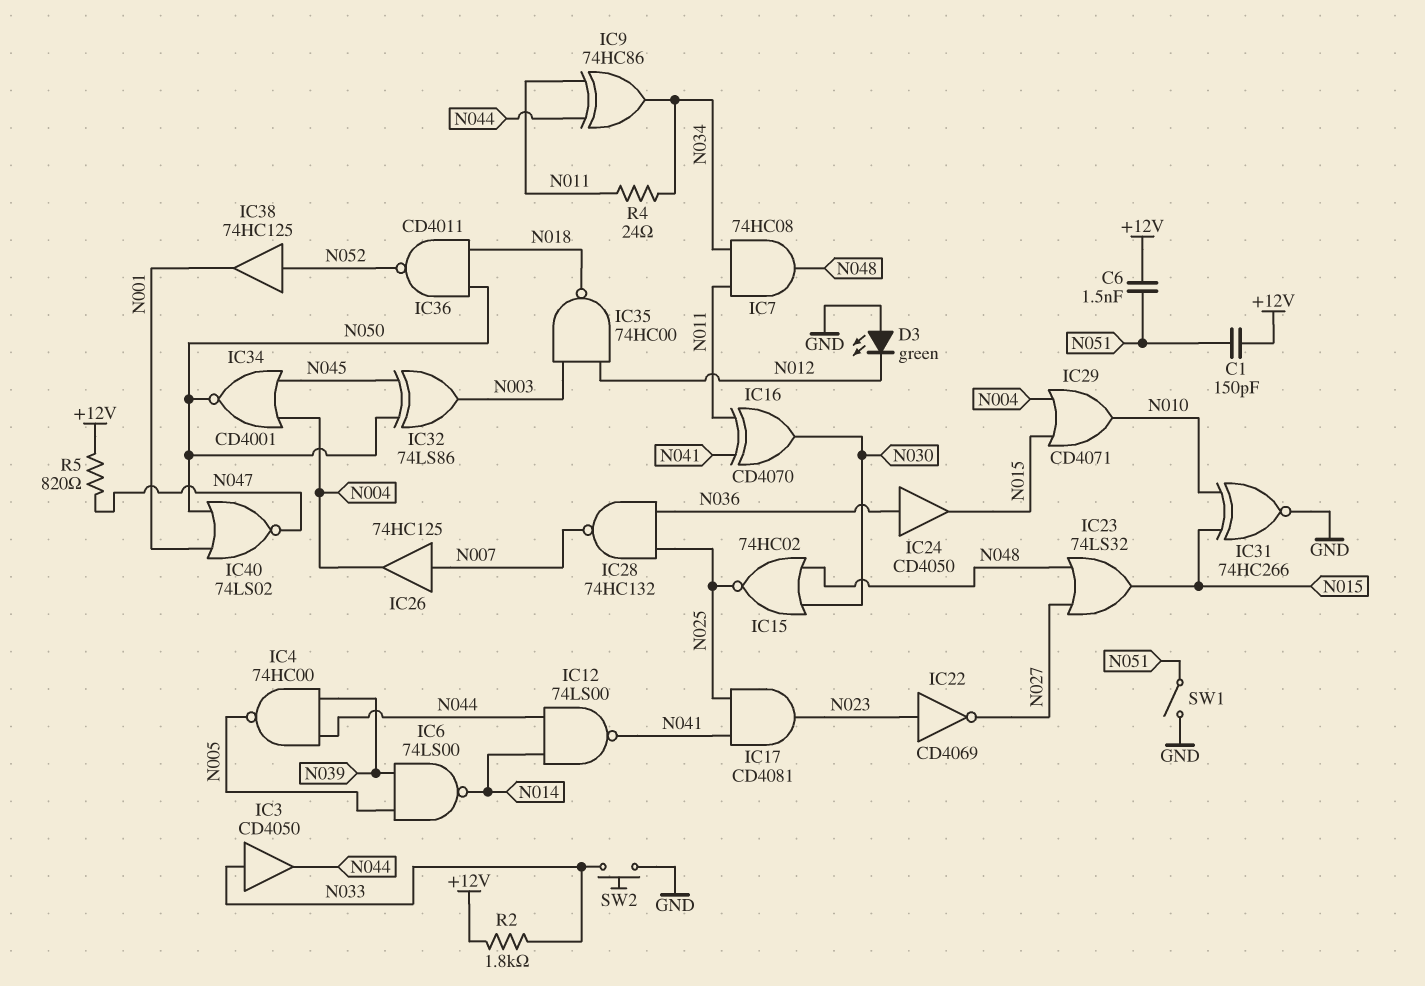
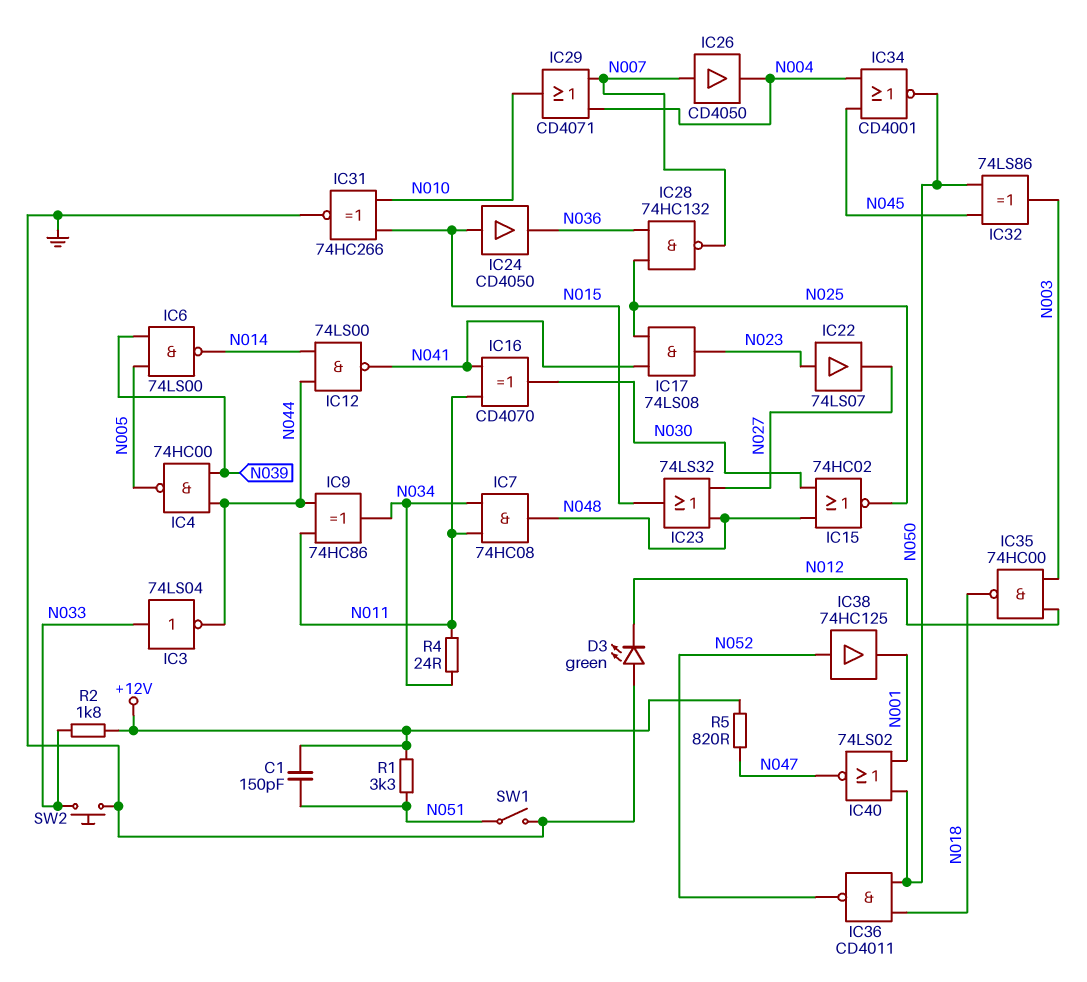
C6: 1.5nF (+12V, N051) -> none
IC3: buffer CD4050 (in N033, out N044) -> NOT 74LS04 (in N033, out N044)
IC17: AND CD4081 (in N025, in N041, out N023) -> AND 74LS08 (in N025, in N041, out N023)
IC22: NOT CD4069 (in N023, out N027) -> buffer 74LS07 (in N023, out N027)
IC24: buffer CD4050 (in N036, out N015) -> buffer CD4050 (in N015, out N036)
IC26: buffer 74HC125 (in N007, out N004) -> buffer CD4050 (in N007, out N004)
IC29: OR CD4071 (in N004, in N015, out N010) -> OR CD4071 (in N004, in N007, out N010)
R1: none -> 3.3k (+12V, N051)

